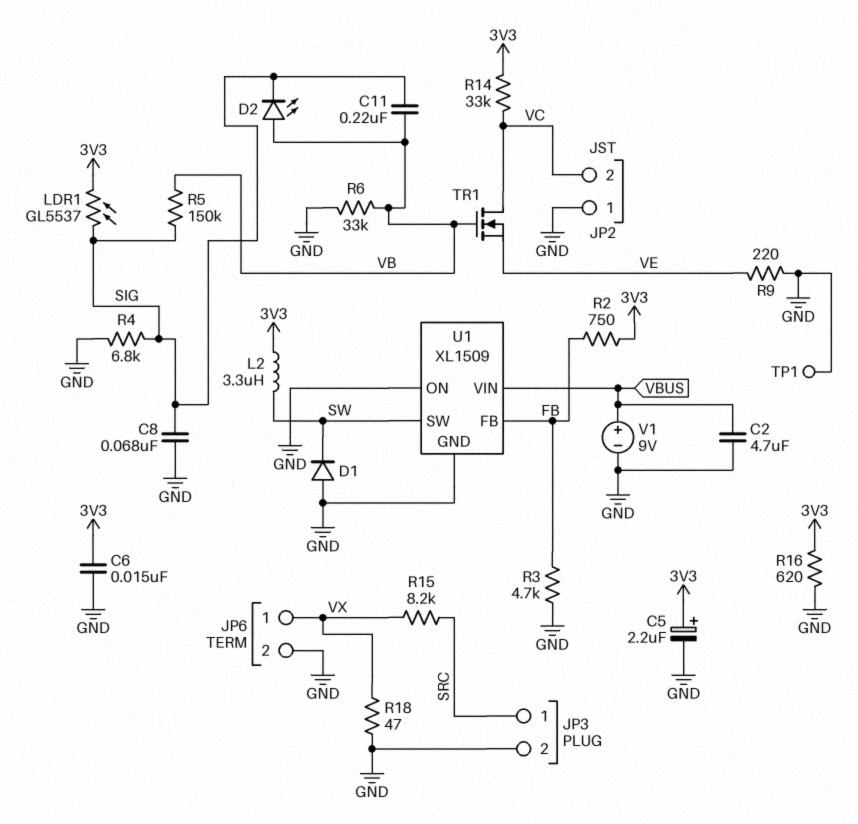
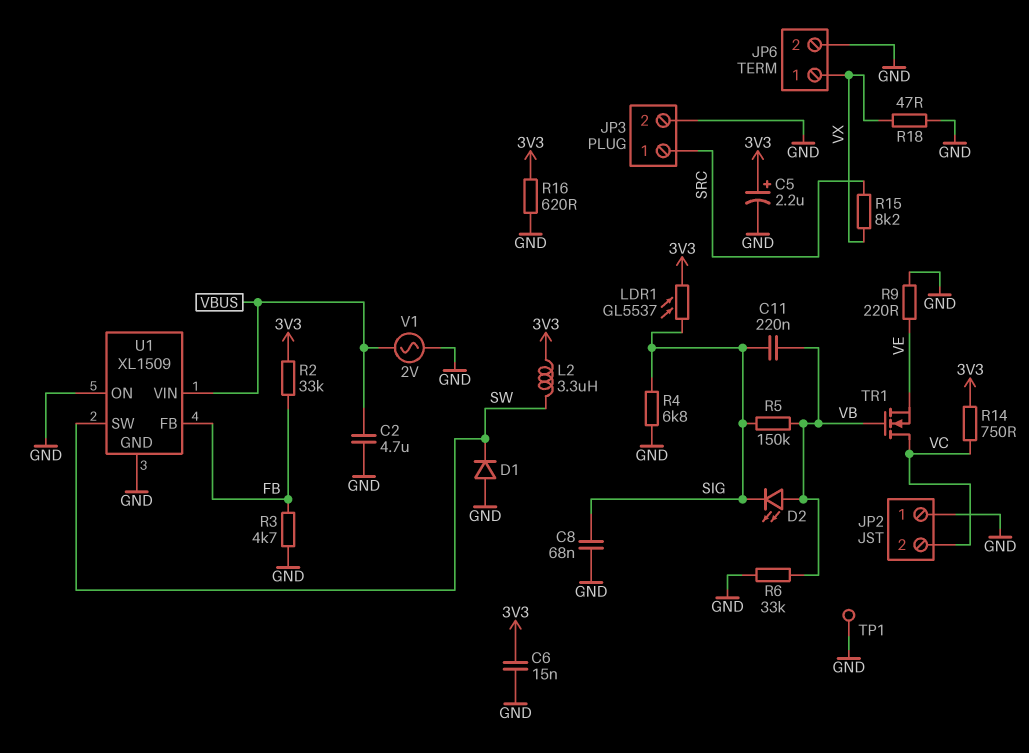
R2: 750 (3V3, FB) -> 33k (3V3, FB)
R14: 33k (3V3, VC) -> 750 (3V3, VC)
V1: 9V (plus VBUS, minus GND) -> AC 2V (GND, VBUS)

